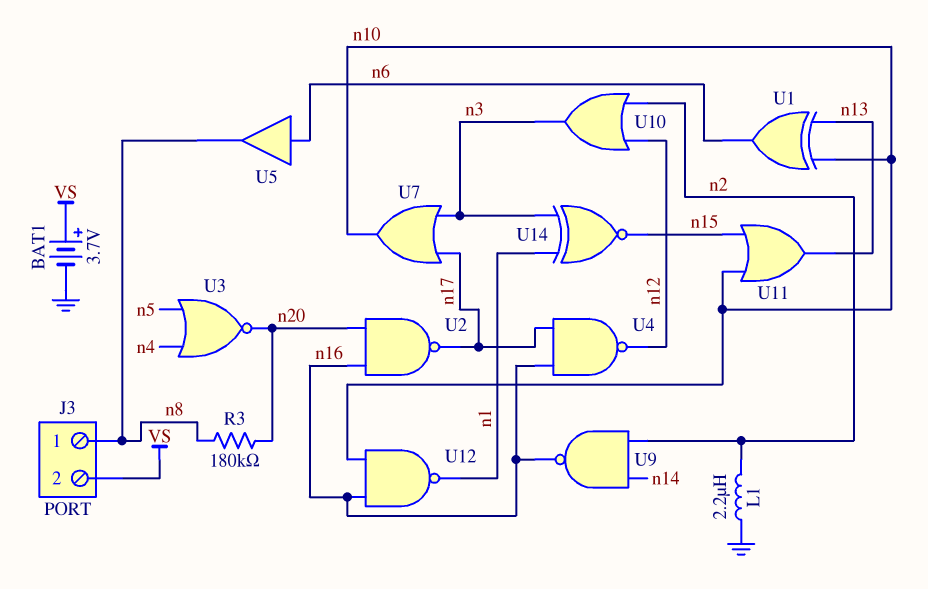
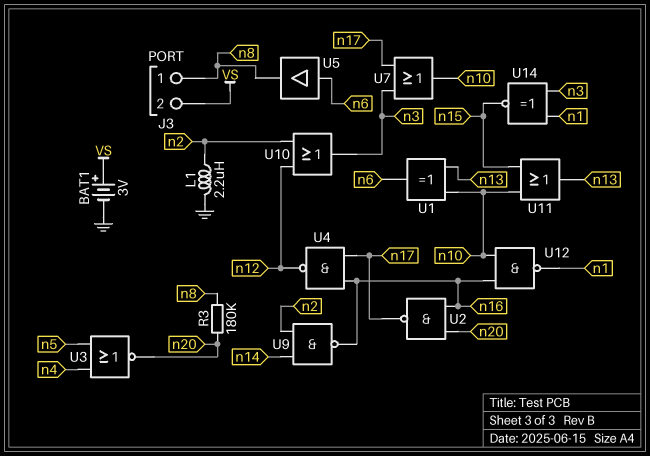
BAT1: 3.7V (plus VS, minus GND) -> 3V (plus VS, minus GND)

